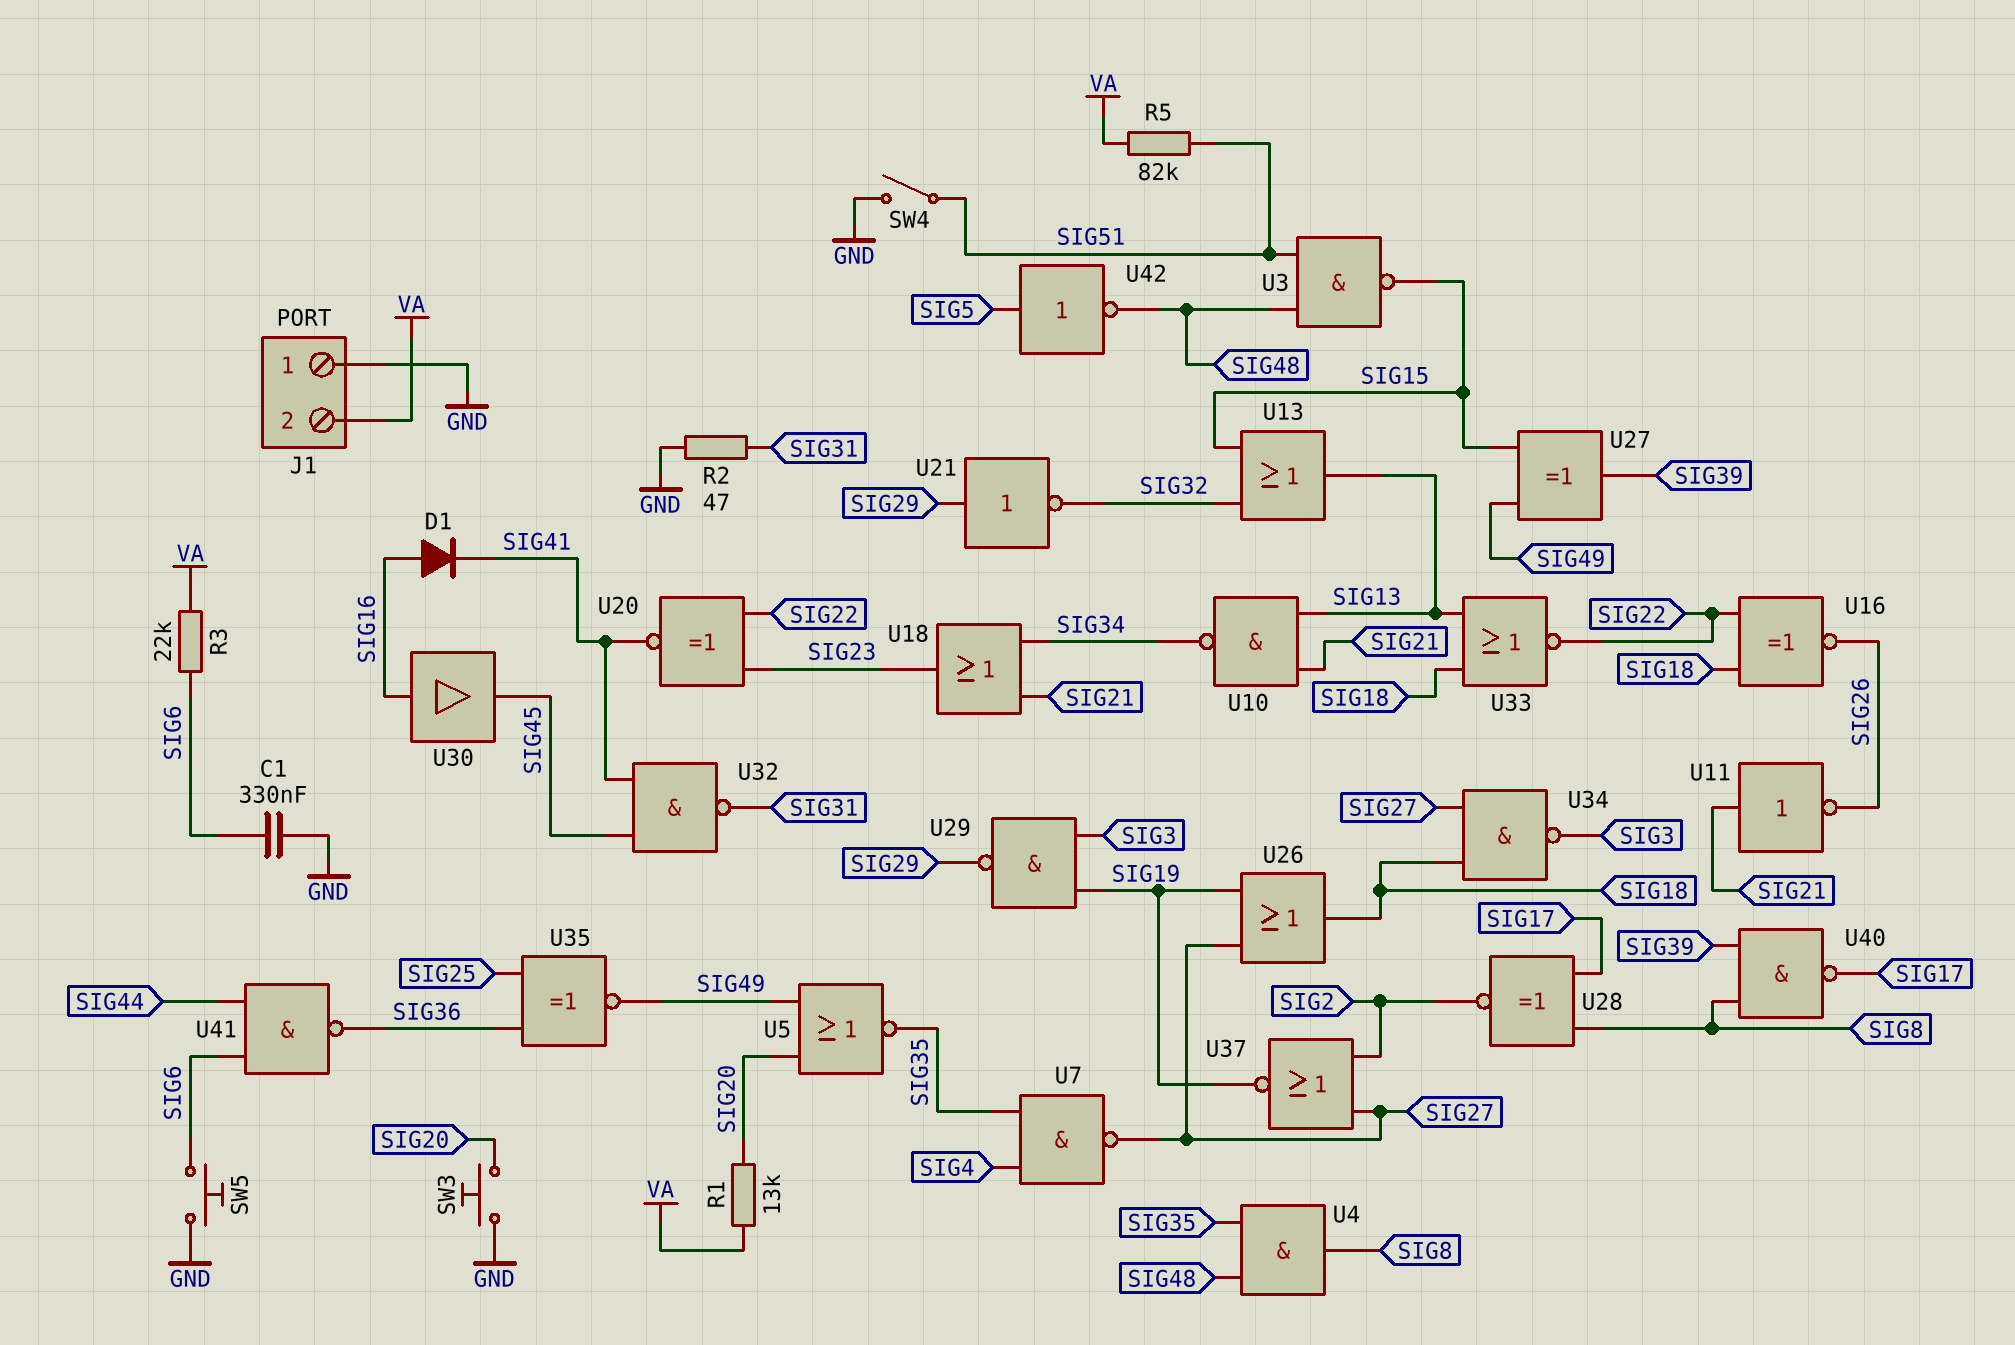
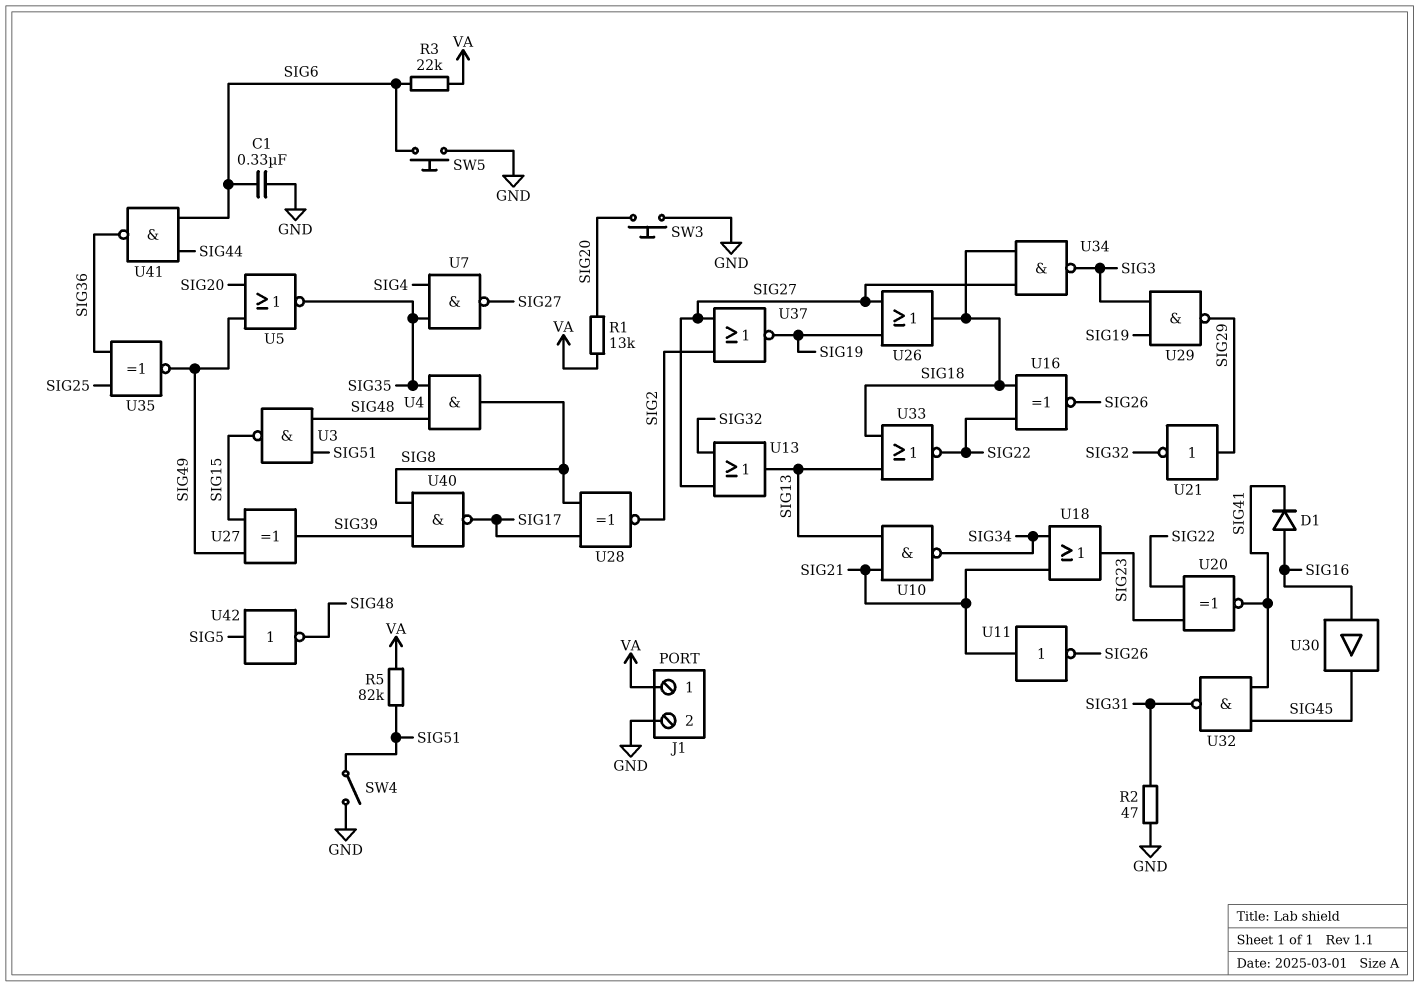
J1 pin 1: GND -> VA
J1 pin 2: VA -> GND
U13: OR (in SIG15, in SIG32, out SIG13) -> OR (in SIG27, in SIG32, out SIG13)

